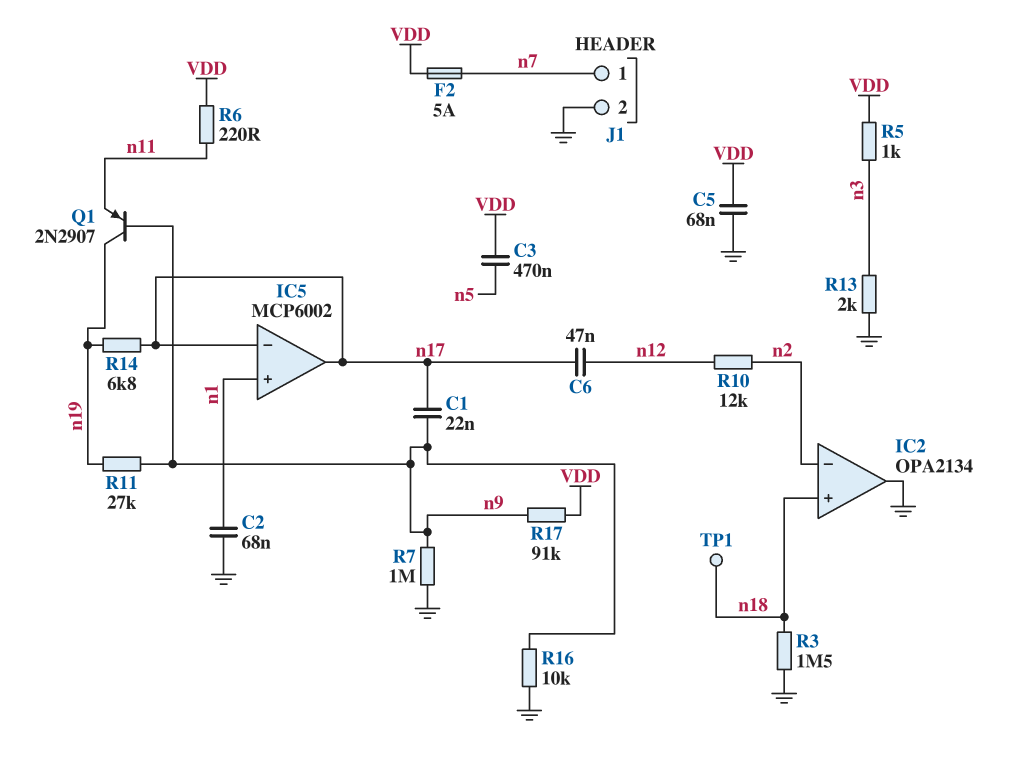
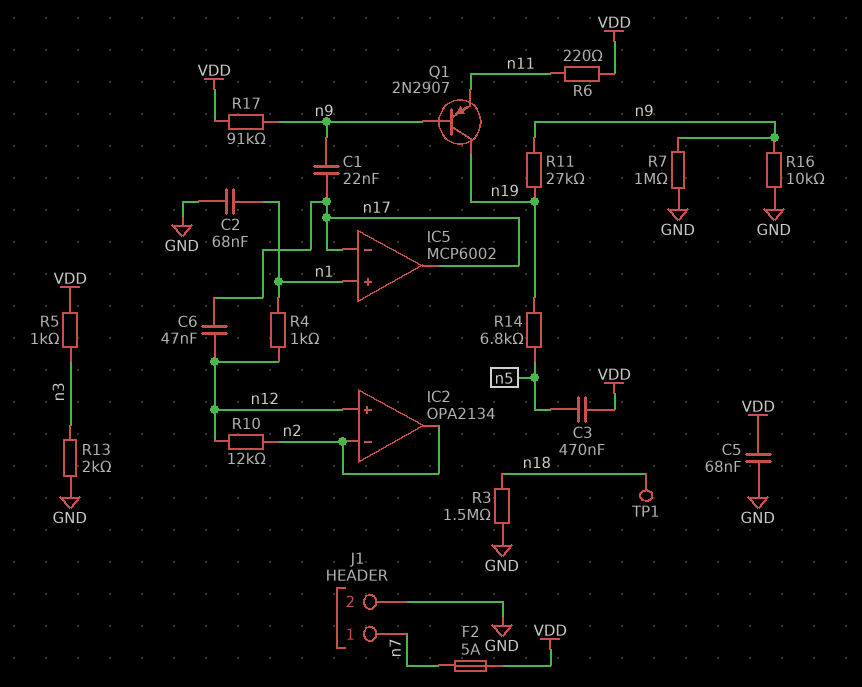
IC2 pin in+: n18 -> n12
IC2 pin out: GND -> n2
R4: none -> 1k (n1, n12)
R14: 6.8k (n17, n19) -> 6.8k (n5, n19)

